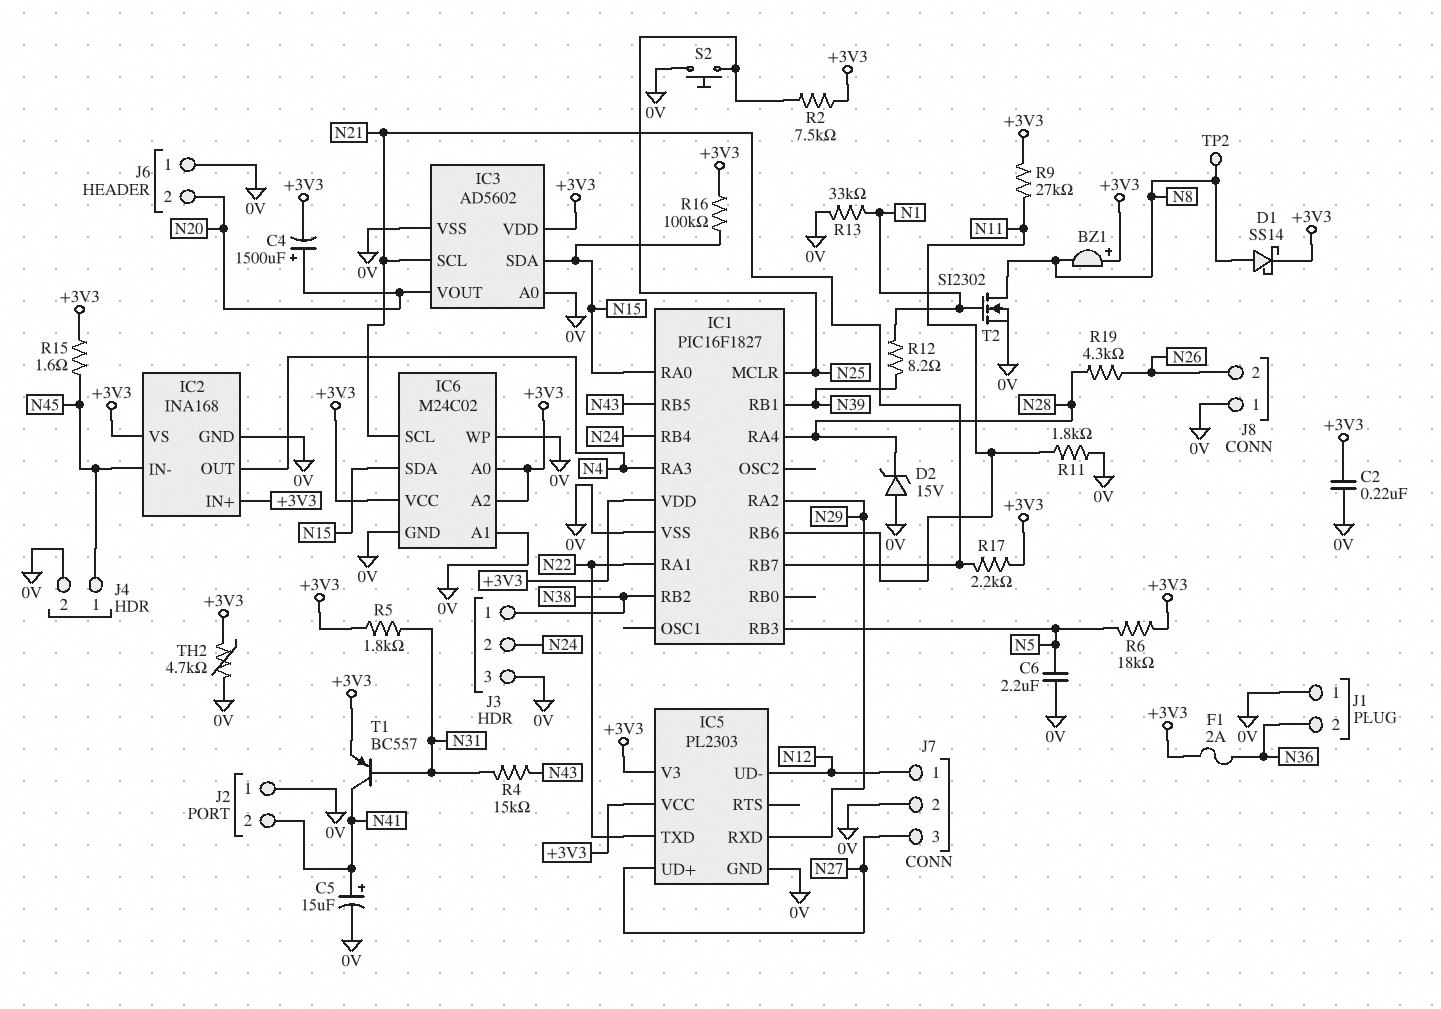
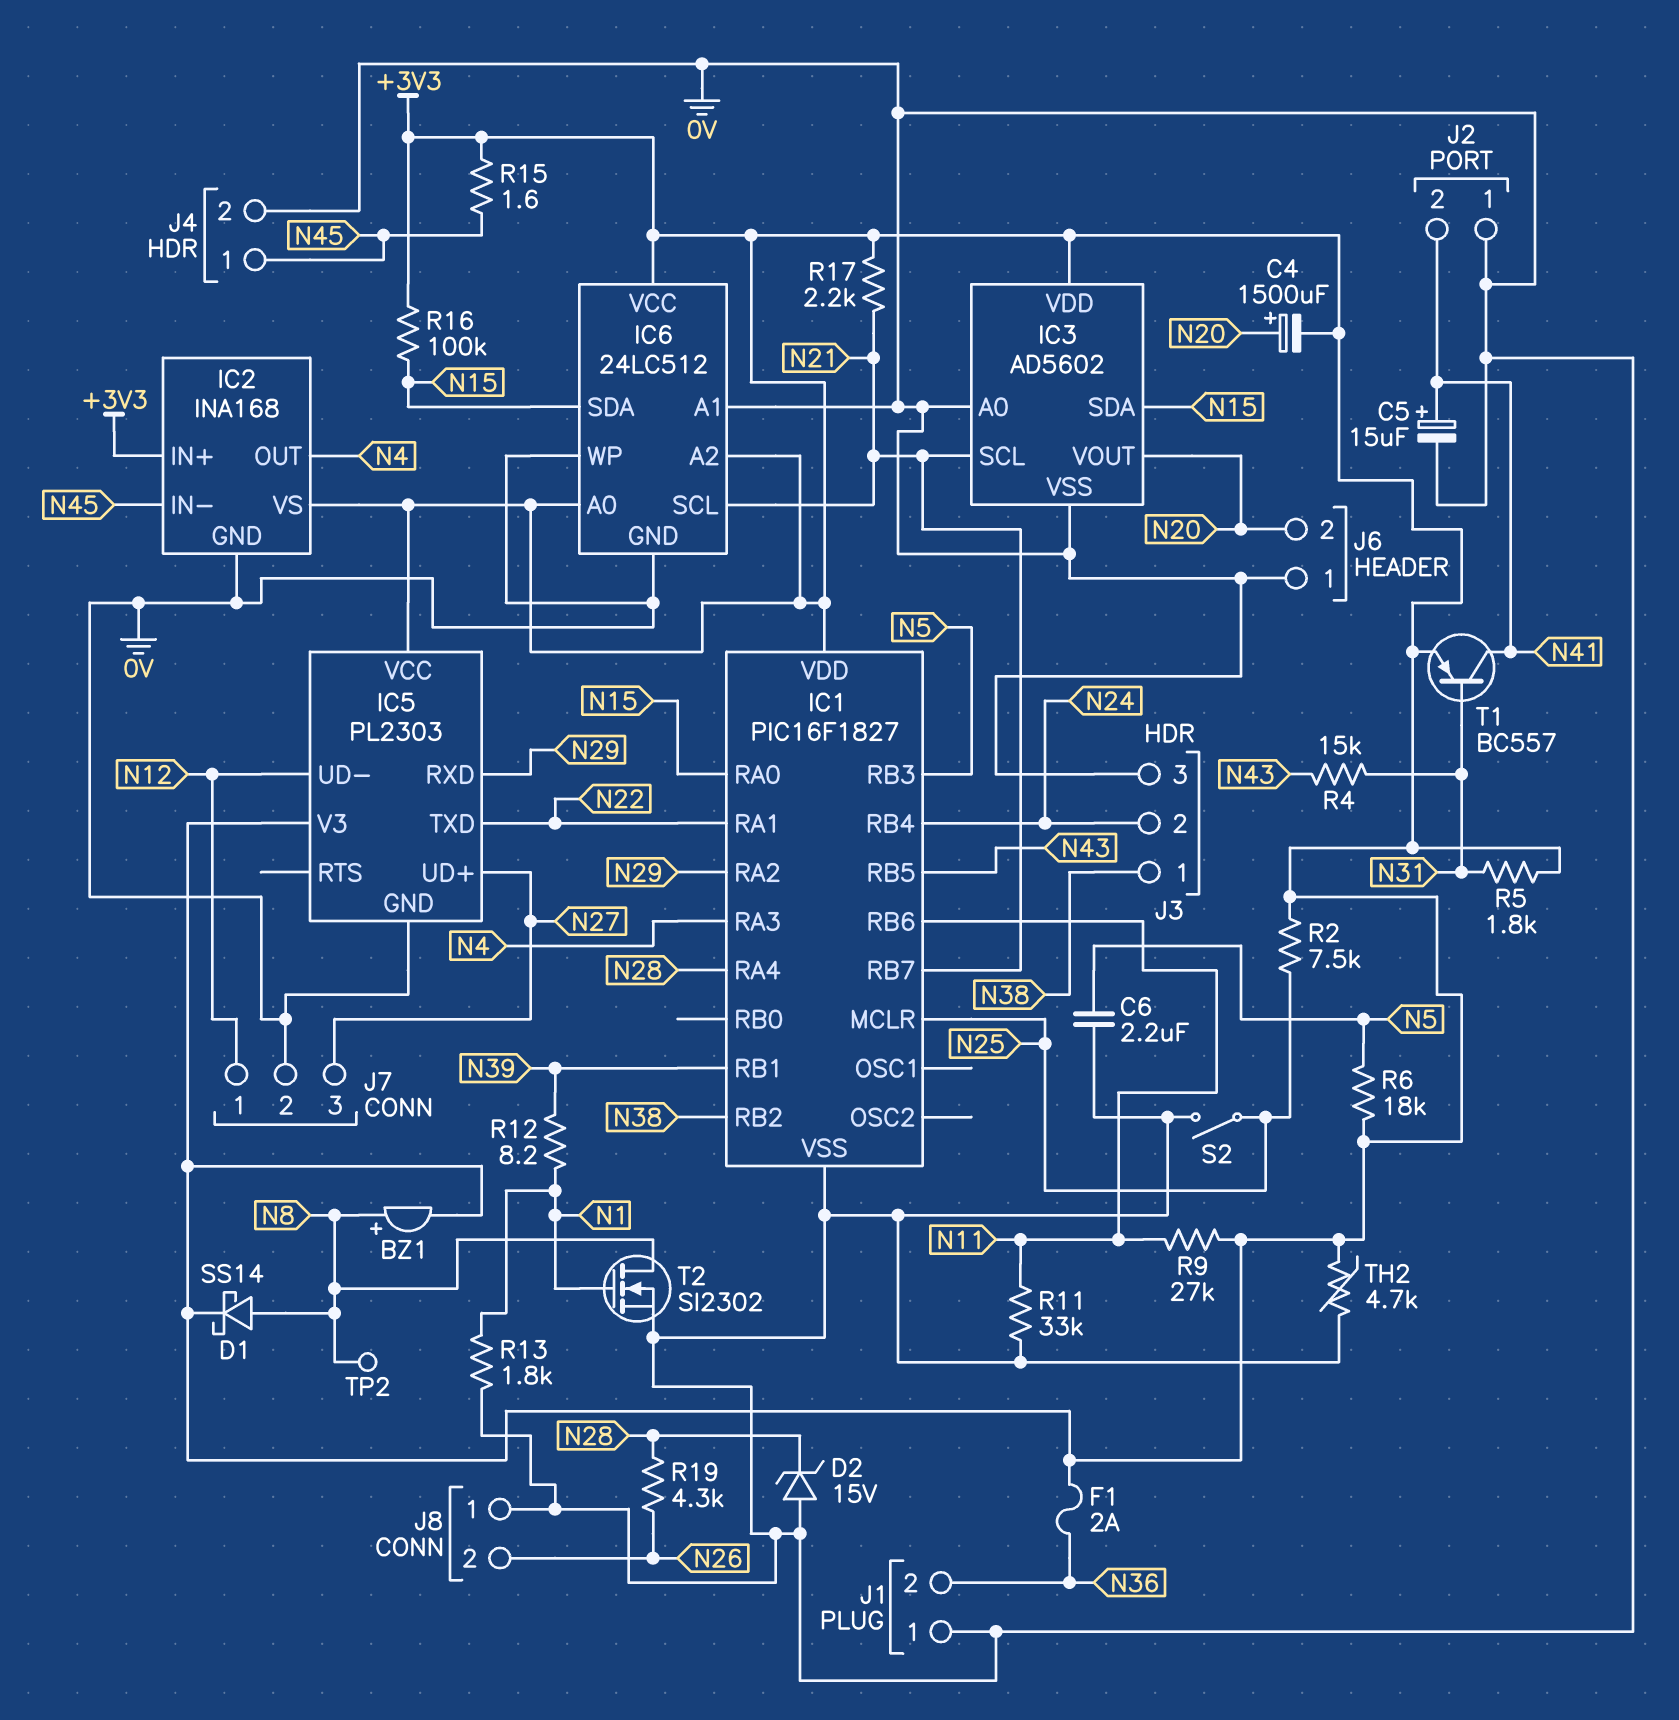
BZ1: buzzer (plus +3V3, minus N8) -> buzzer (plus N8, minus +3V3)
C2: 220nF (+3V3, 0V) -> none
IC6: M24C02 -> 24LC512
R11: 1.8k (0V, N11) -> 33k (0V, N11)
R13: 33k (0V, N1) -> 1.8k (0V, N1)
S2: button (0V, N25) -> switch (0V, N25)

